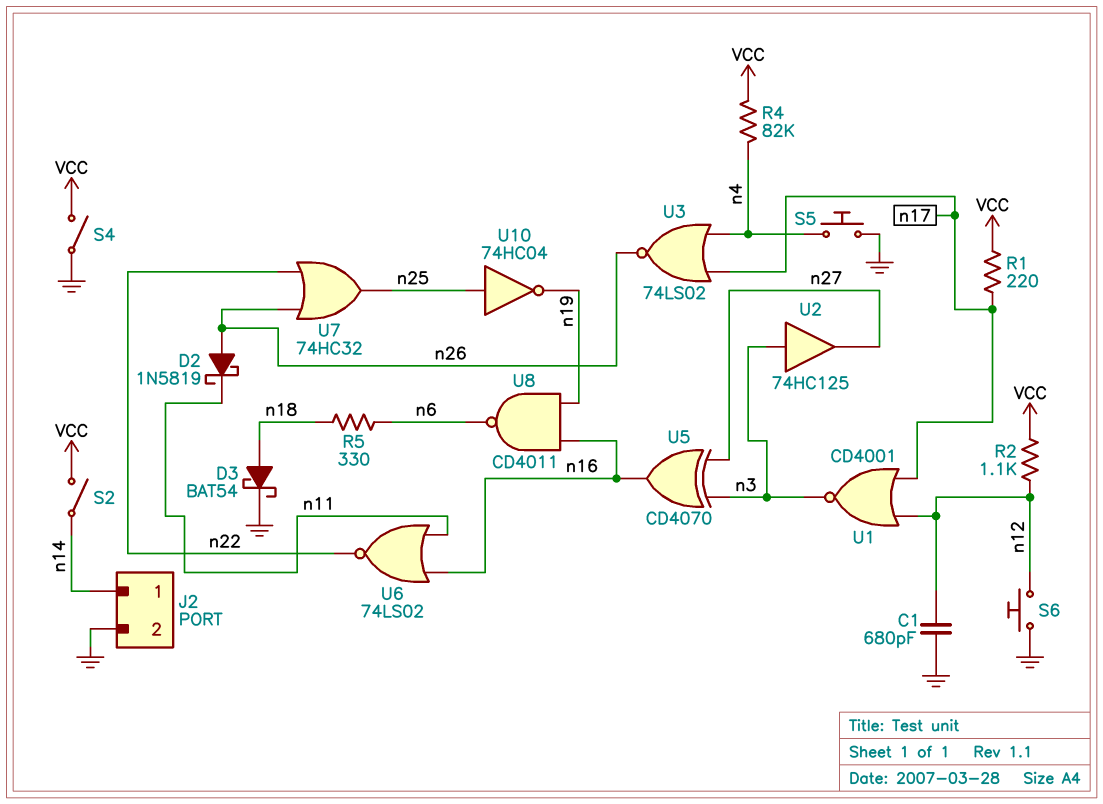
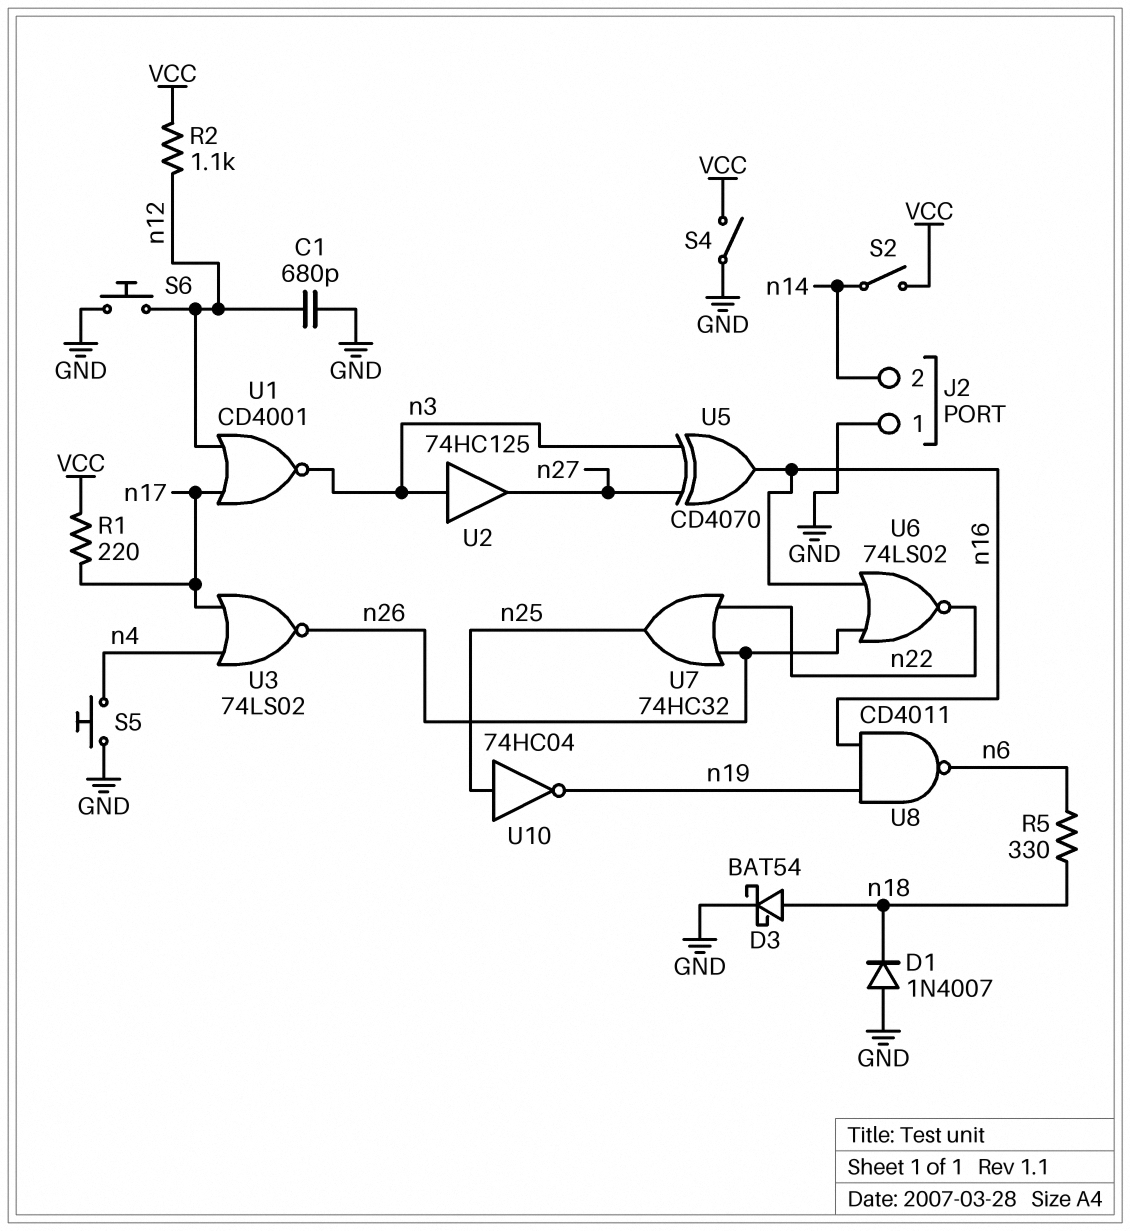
D1: none -> diode 1N4007 (A GND, K n18)
D2: schottky 1N5819 (A n26, K n11) -> none
J2 pin 1: n14 -> GND
J2 pin 2: GND -> n14
R4: 82k (VCC, n4) -> none
U6: NOR 74LS02 (in n11, in n16, out n22) -> NOR 74LS02 (in n16, in n26, out n22)

